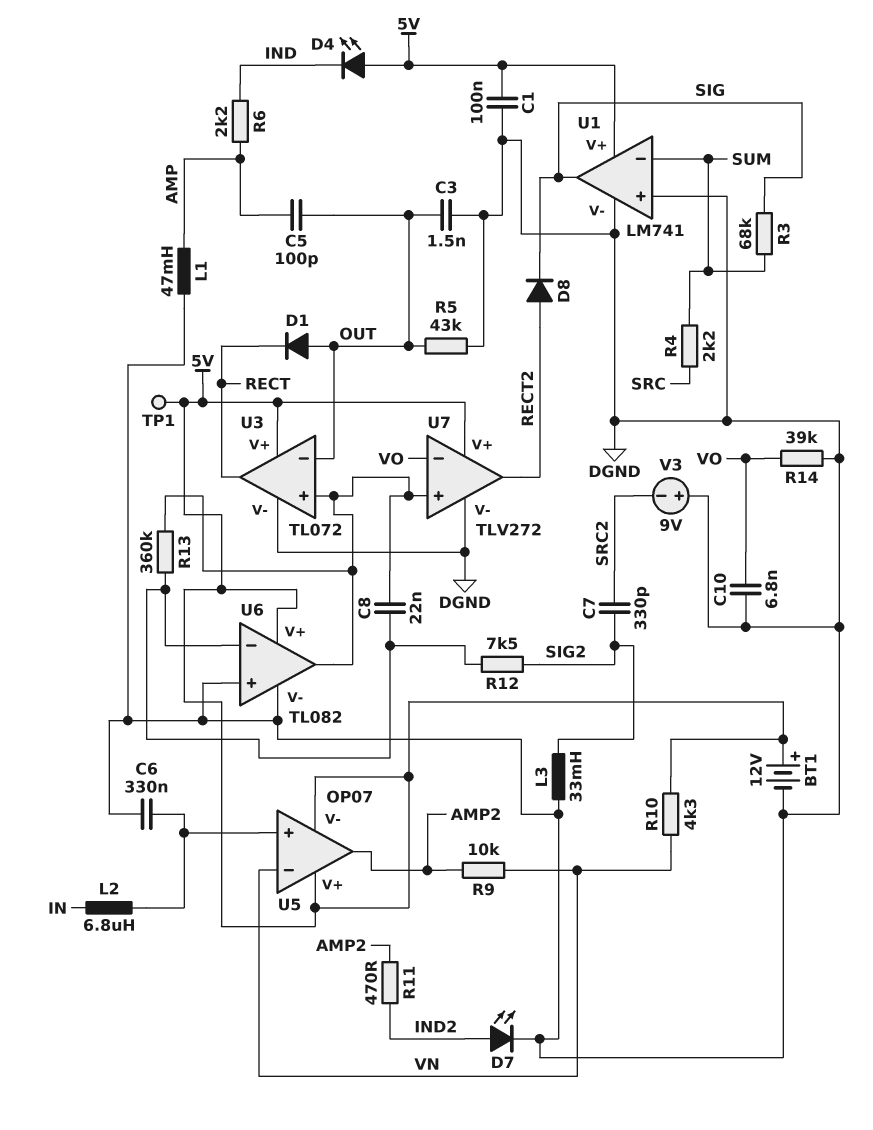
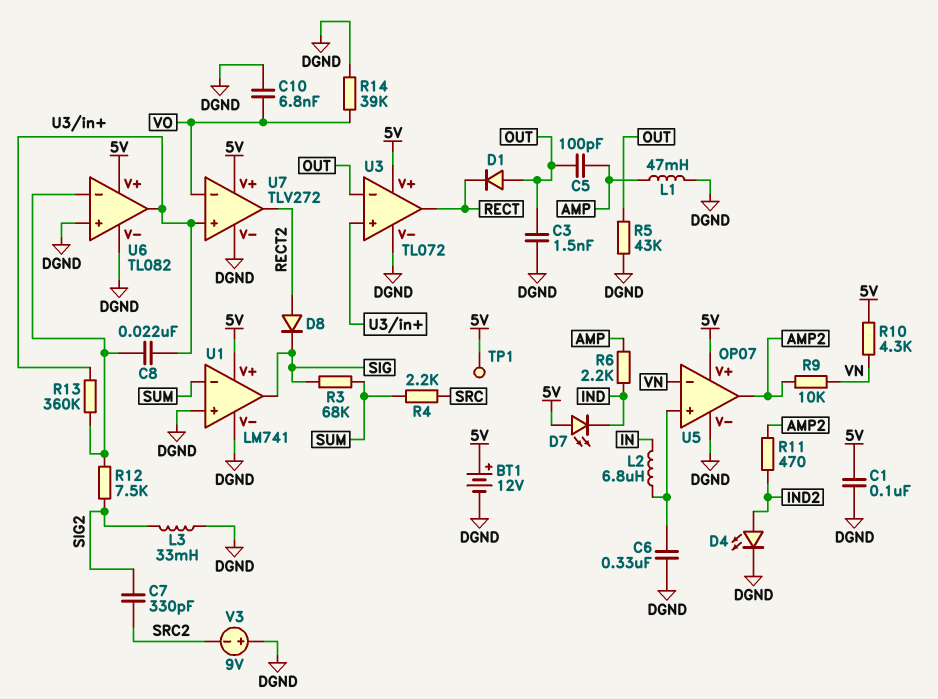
D4: LED (A 5V, K IND) -> LED (A IND2, K DGND)
D7: LED (A IND2, K DGND) -> LED (A 5V, K IND)
U5 pin V-: 5V -> DGND

